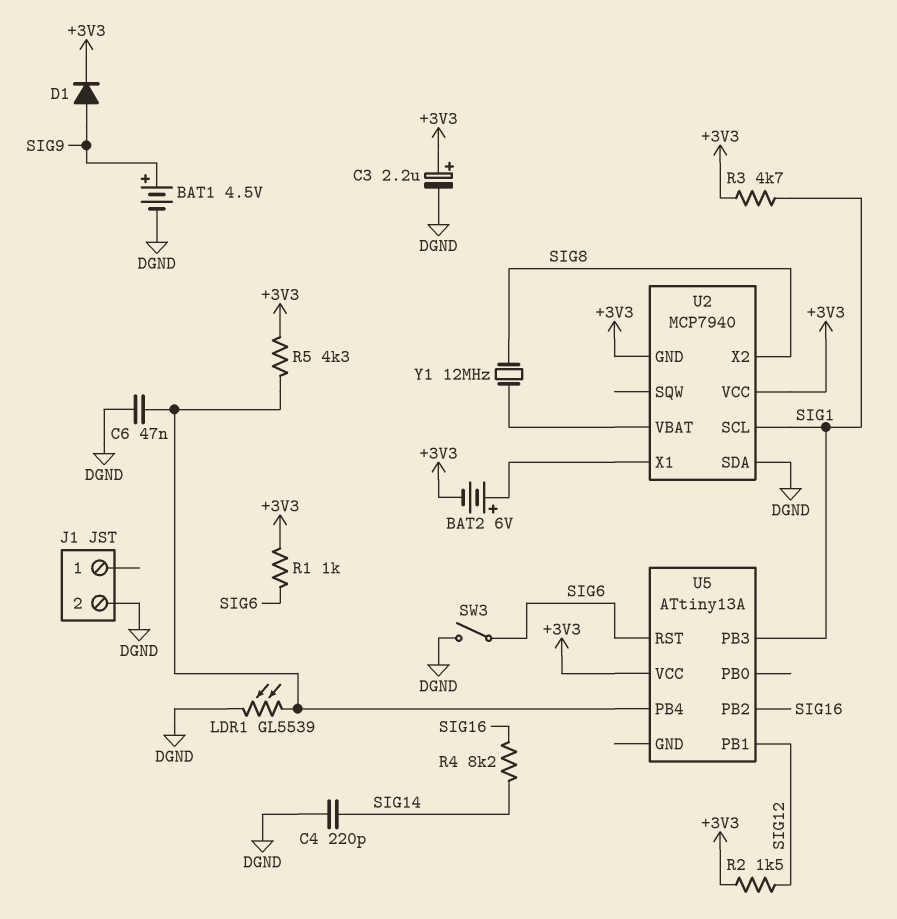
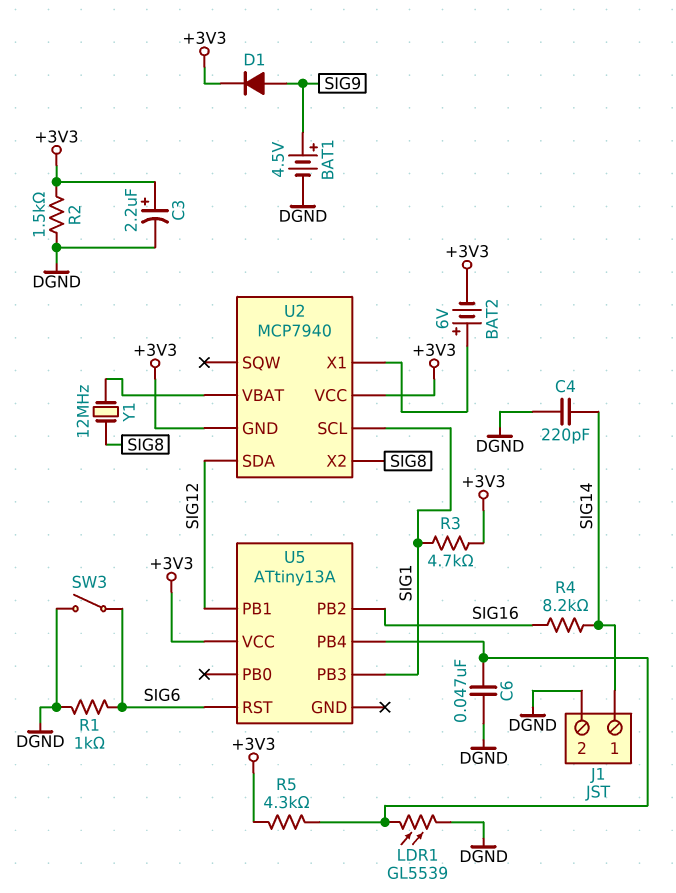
J1 pin 1: none -> SIG14
R1: 1k (+3V3, SIG6) -> 1k (DGND, SIG6)
R2: 1.5k (+3V3, SIG12) -> 1.5k (+3V3, DGND)
U2 pin SDA: DGND -> SIG12

